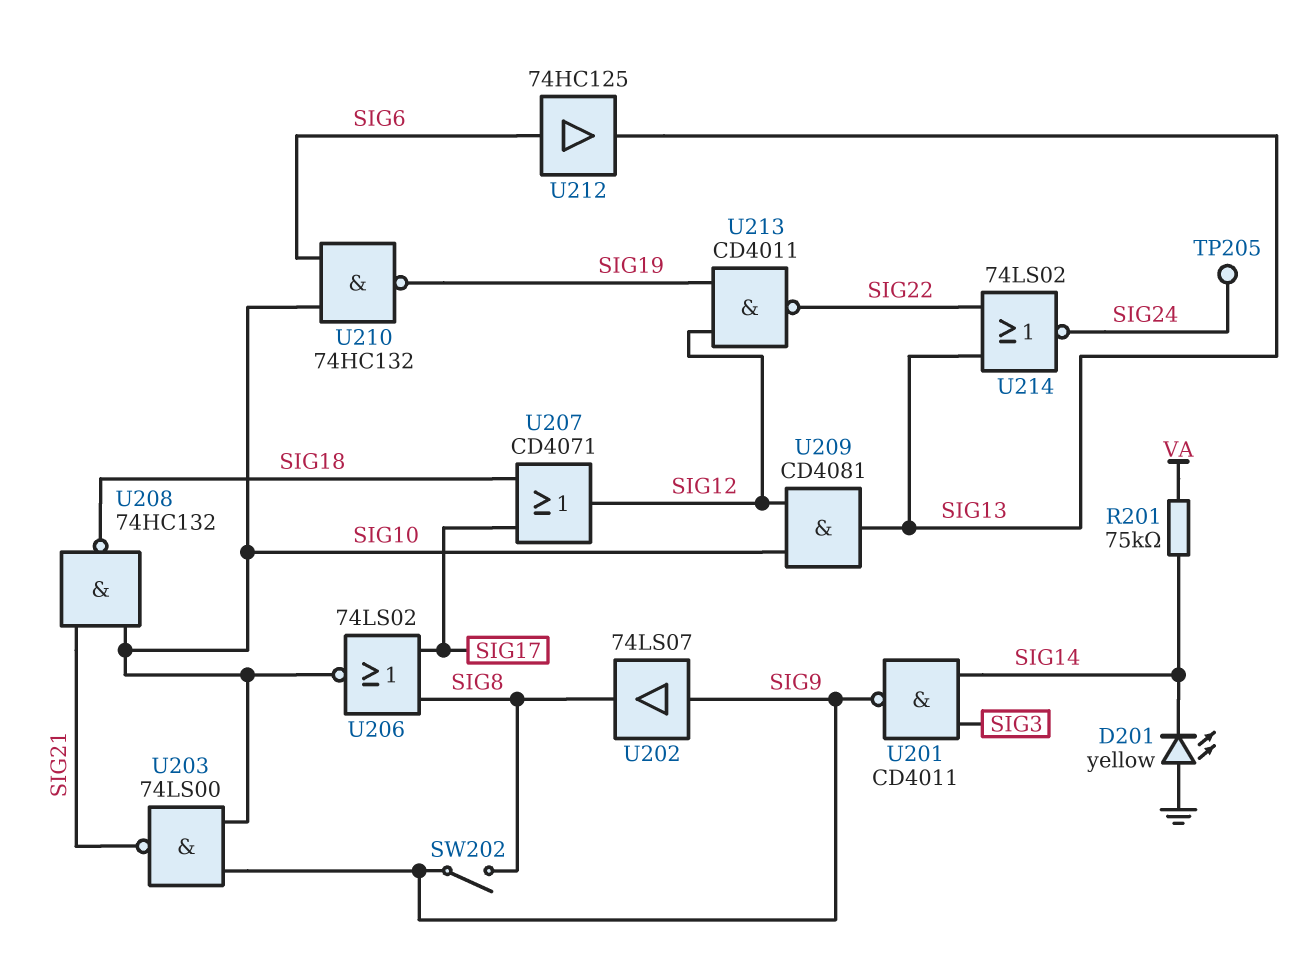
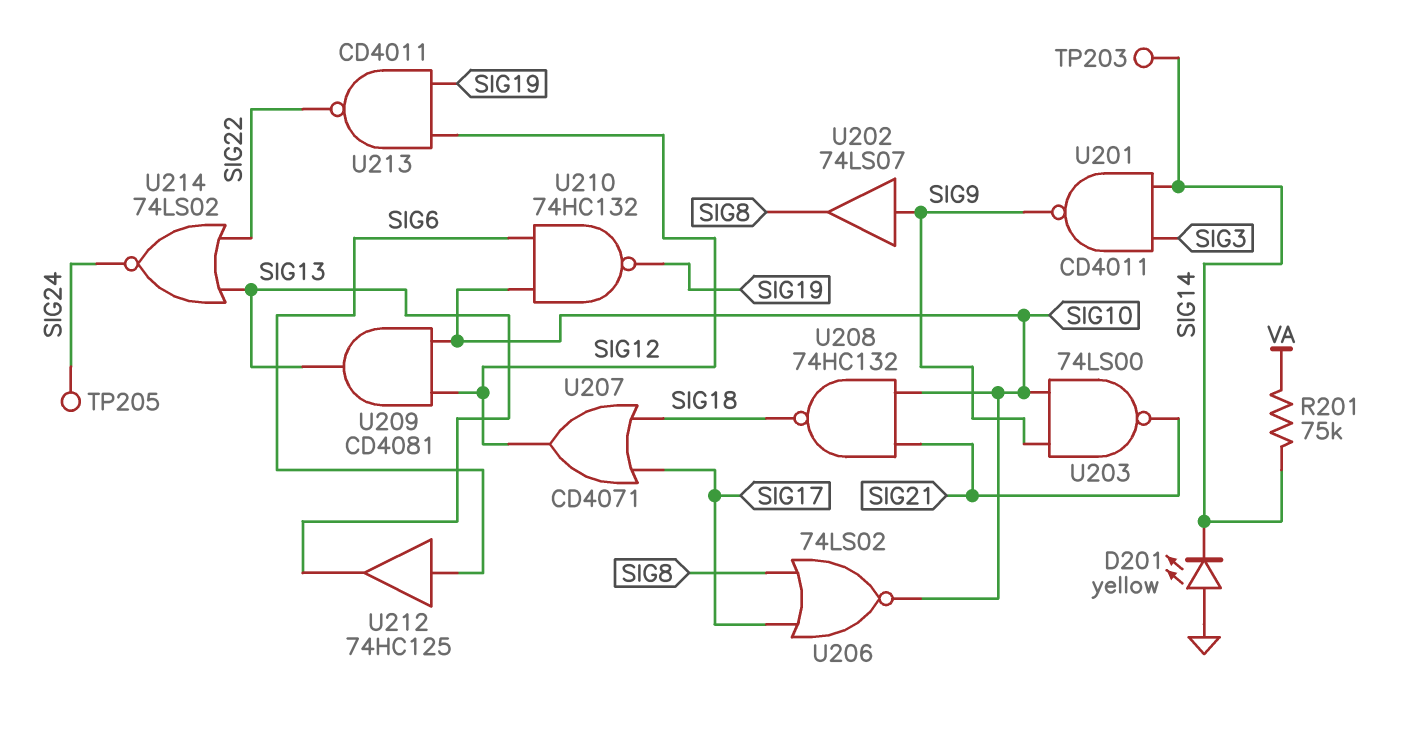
SW202: switch (SIG8, SIG9) -> none
TP203: none -> test point (SIG14)

